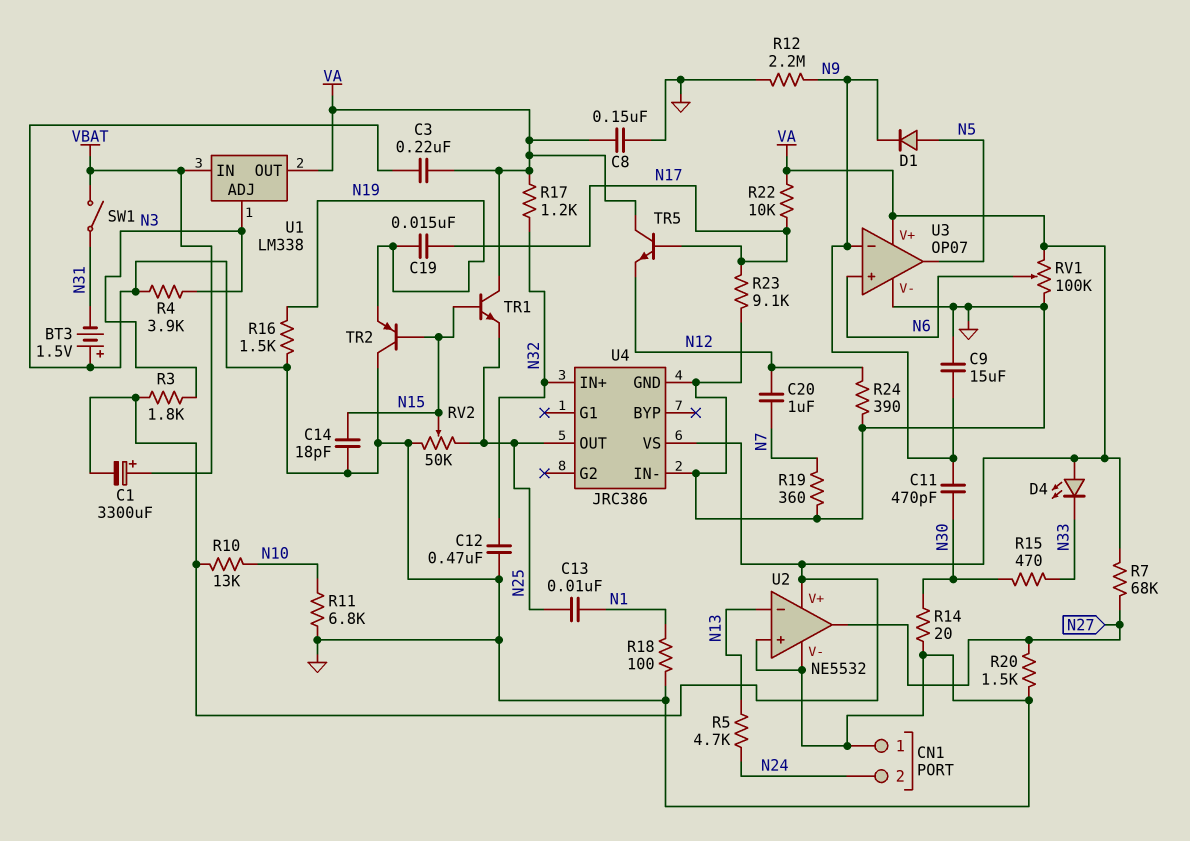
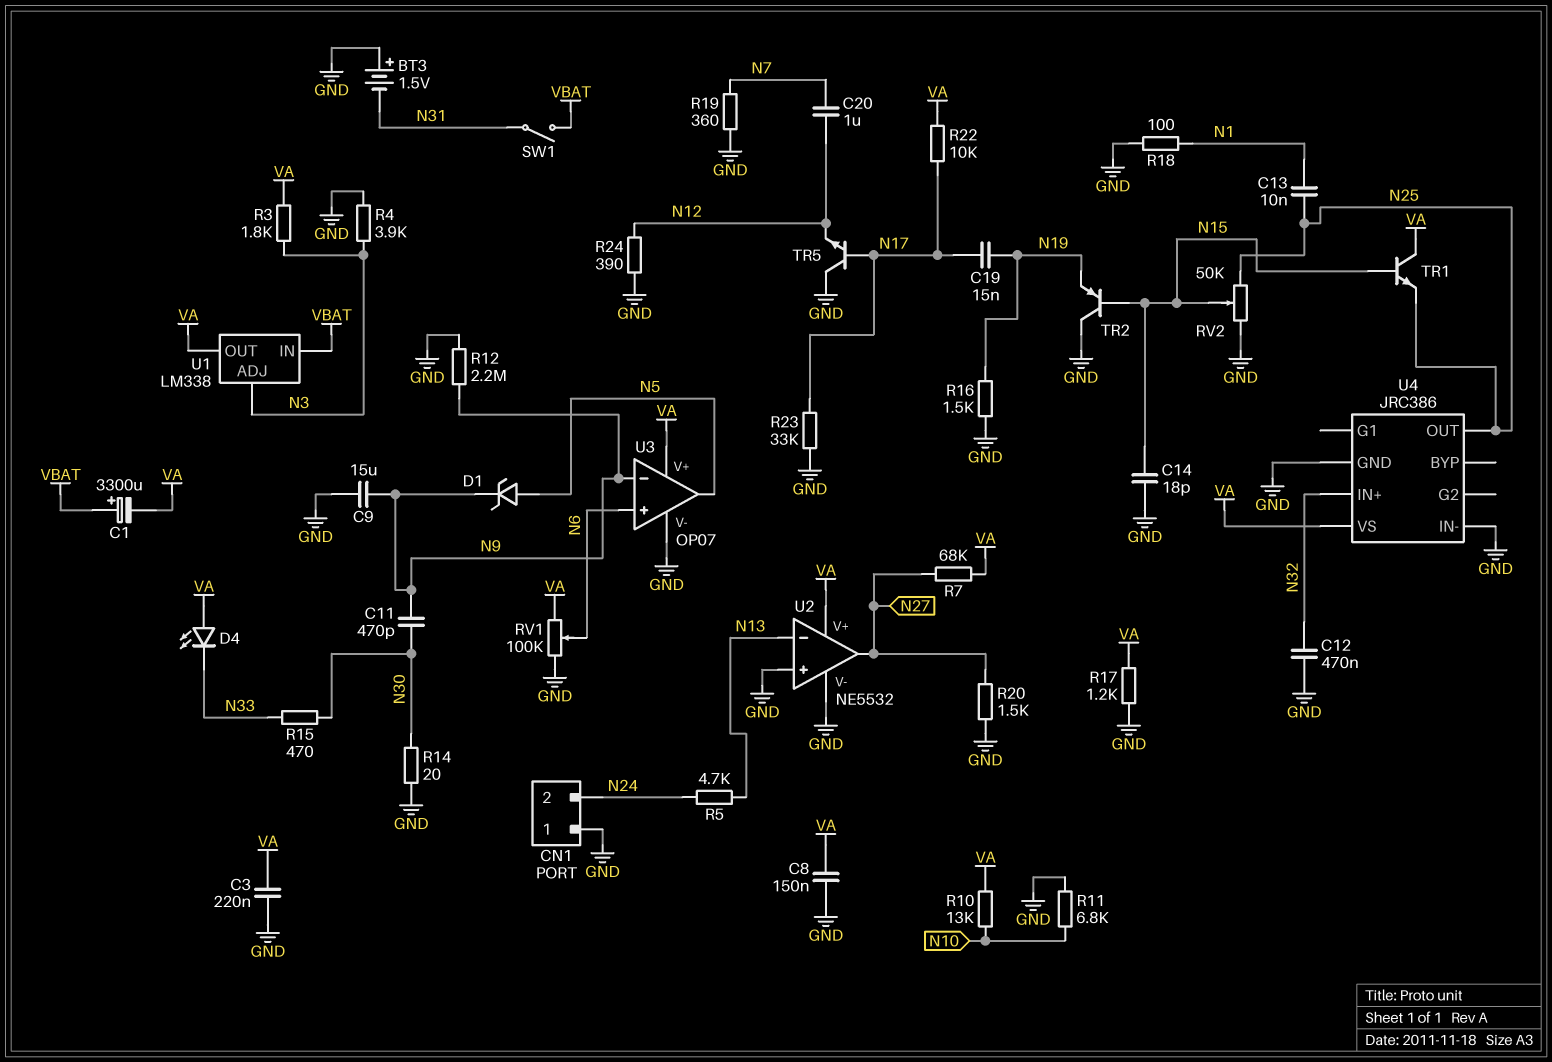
D1: diode (A N5, K N9) -> zener (A N5, K N9)
R17: 1.2k (N32, VA) -> 1.2k (GND, VA)
R23: 9.1k (GND, N17) -> 33k (GND, N17)
TR5: NPN (B N17, C VA, E N12) -> NPN (B N17, C GND, E N12)

